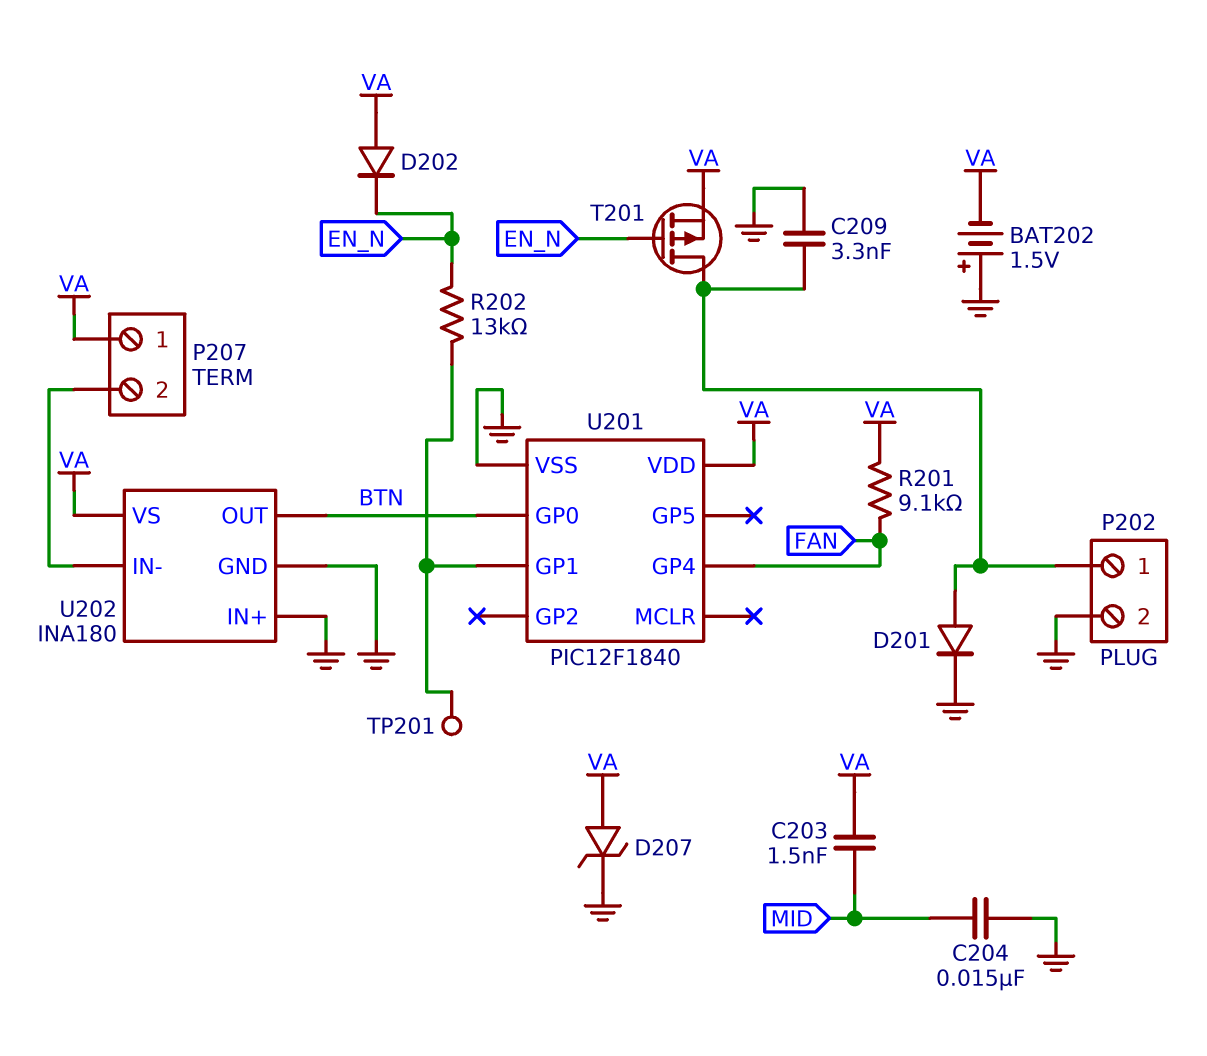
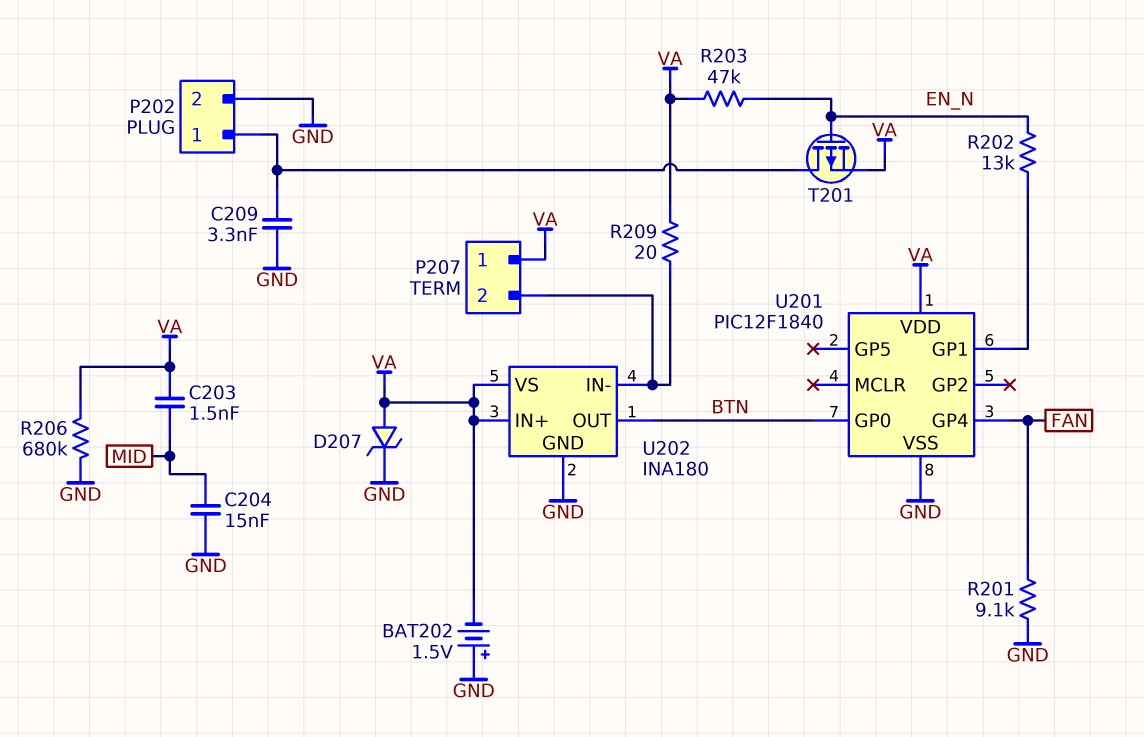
D201: diode (A P202/1, K GND) -> none
D202: diode (A VA, K EN_N) -> none
R201: 9.1k (FAN, VA) -> 9.1k (FAN, GND)
R203: none -> 47k (EN_N, VA)
R206: none -> 680k (GND, VA)
R209: none -> 20 (P207/2, VA)
TP201: test point (U201/GP1) -> none
U202 pin IN+: GND -> VA

